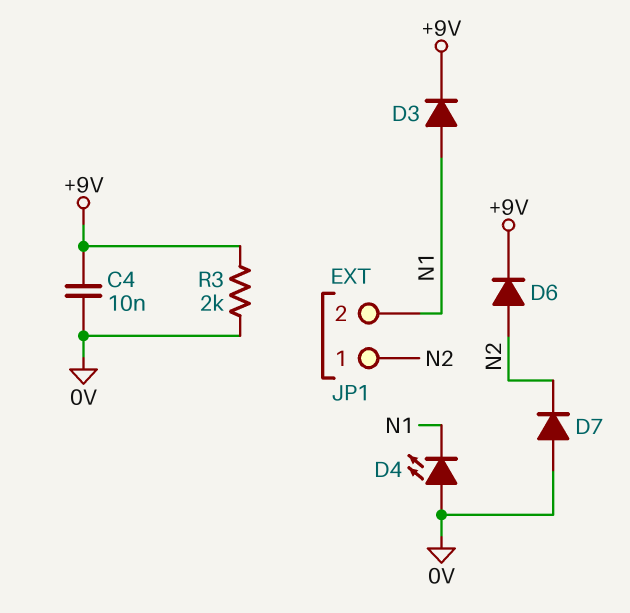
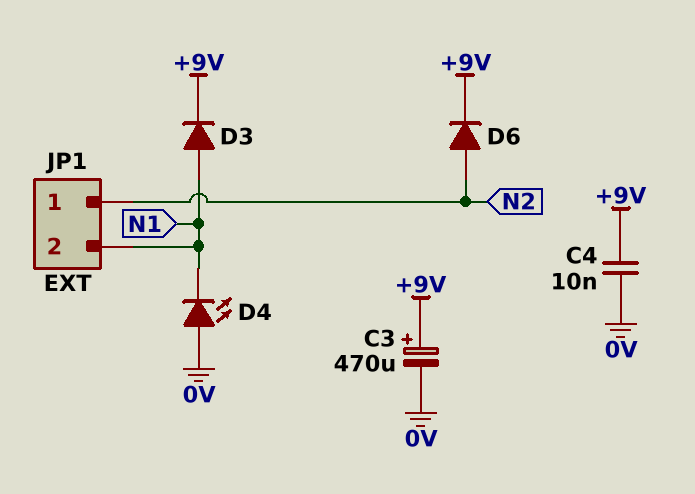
C3: none -> 470uF (plus +9V, minus 0V)
D7: diode (A 0V, K N2) -> none
R3: 2k (+9V, 0V) -> none

